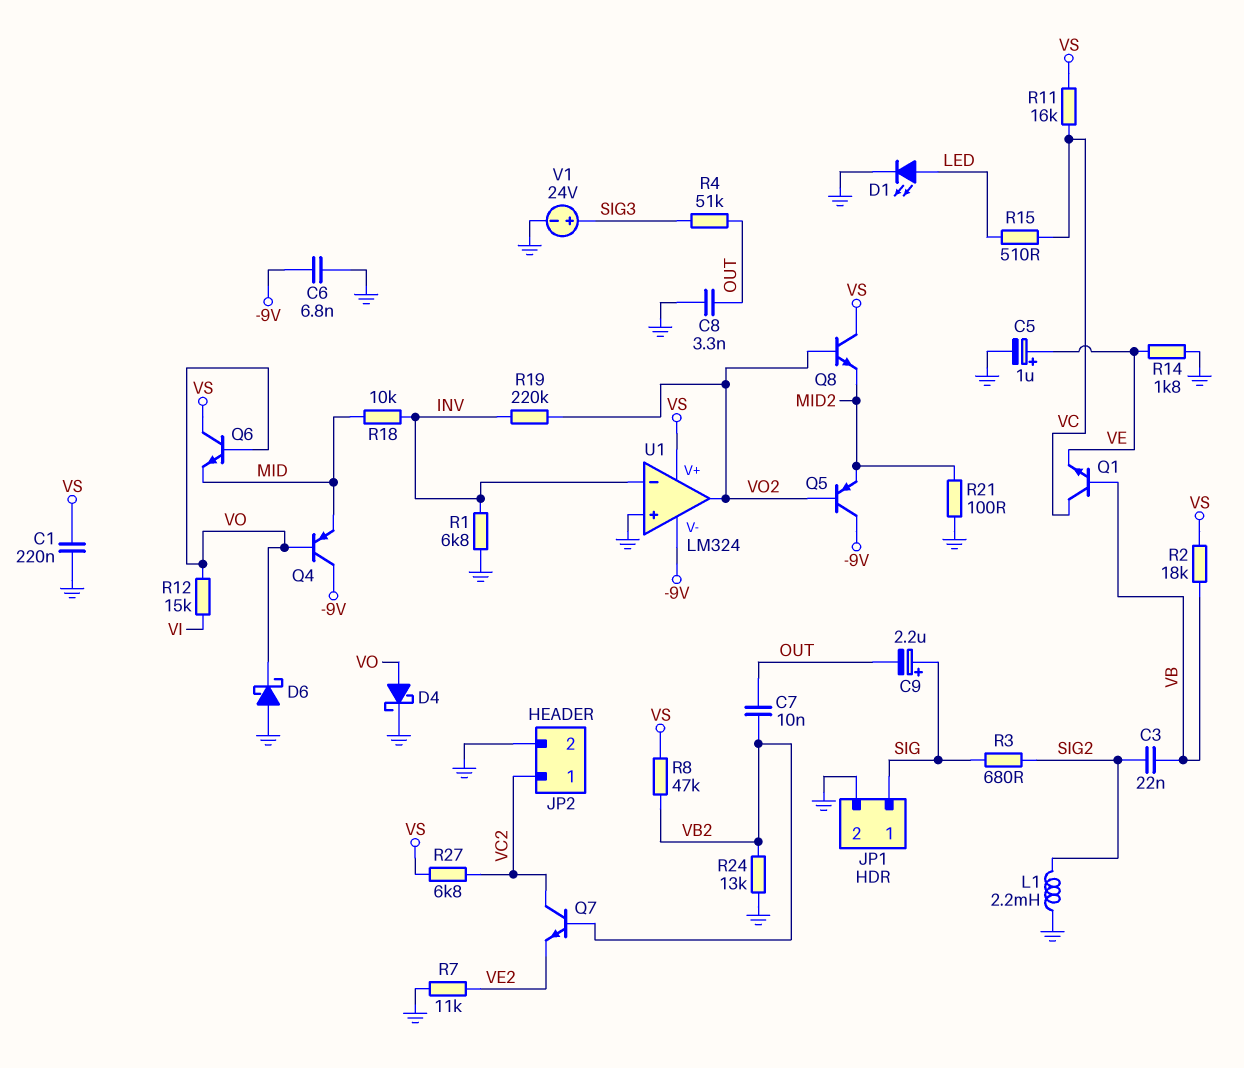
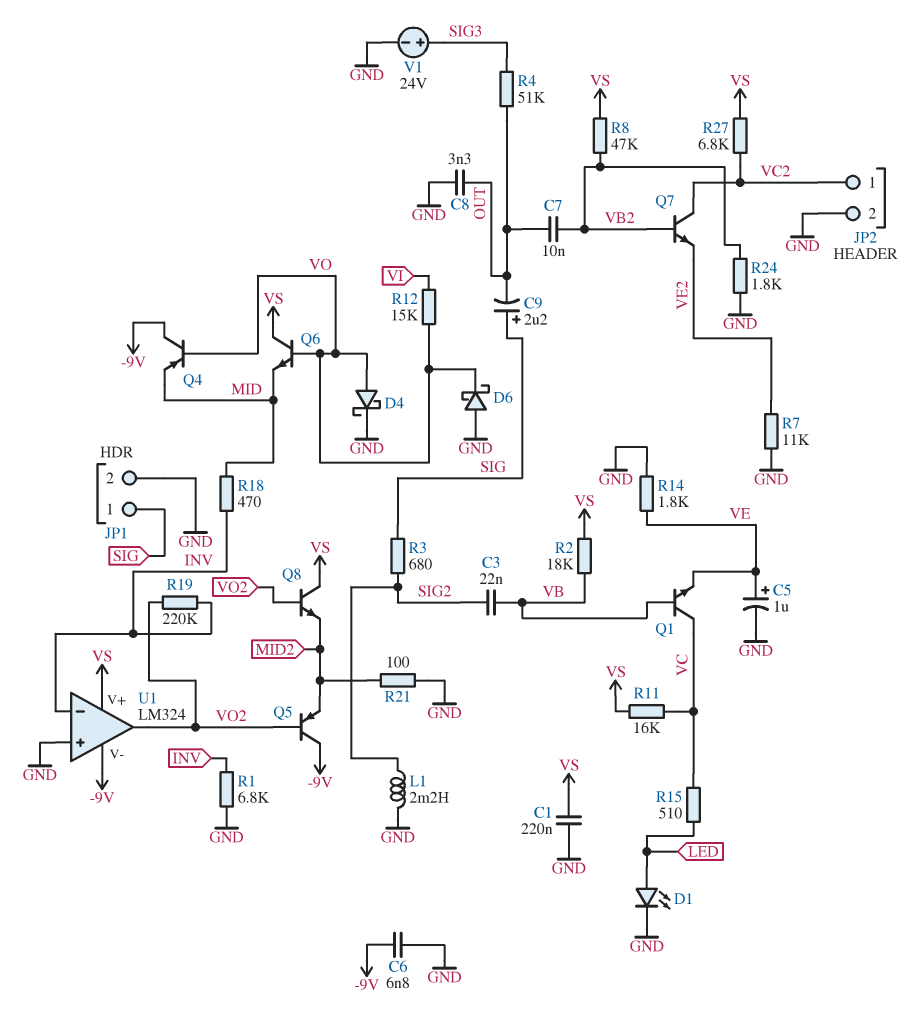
R18: 10k (INV, MID) -> 470 (INV, MID)
R24: 13k (GND, VB2) -> 1.8k (GND, VB2)

